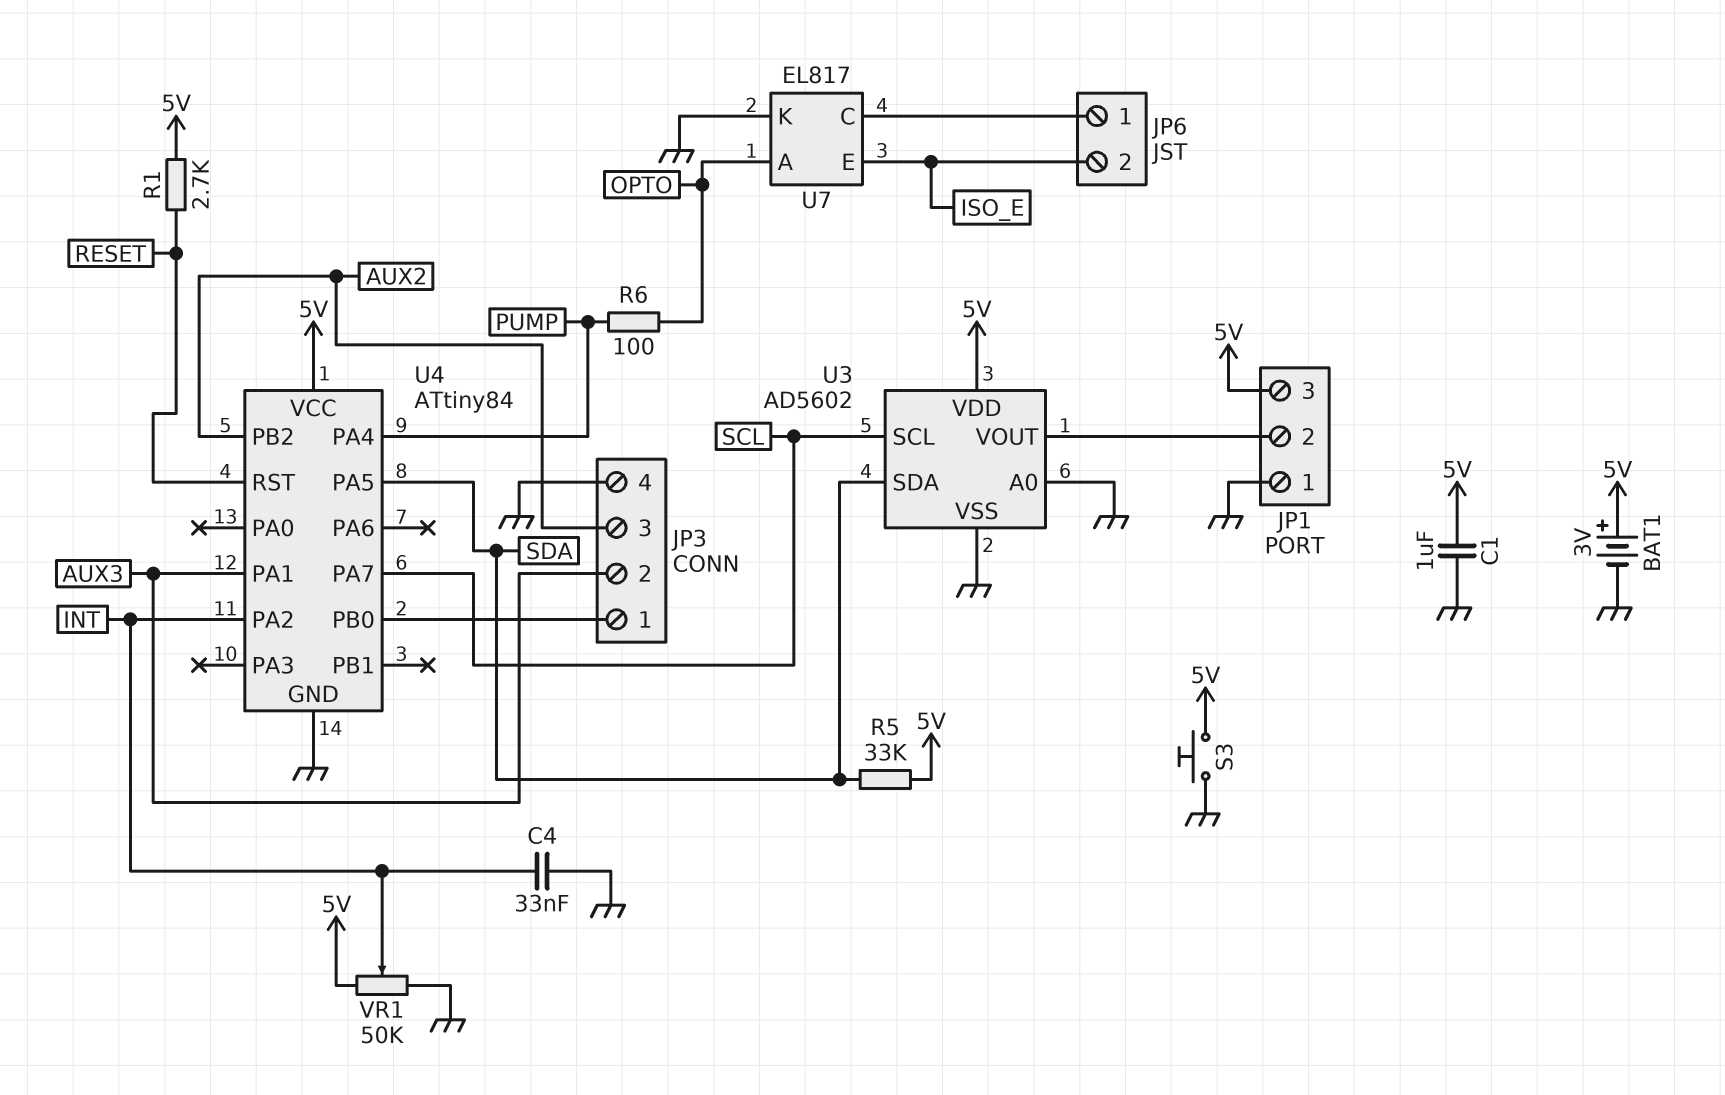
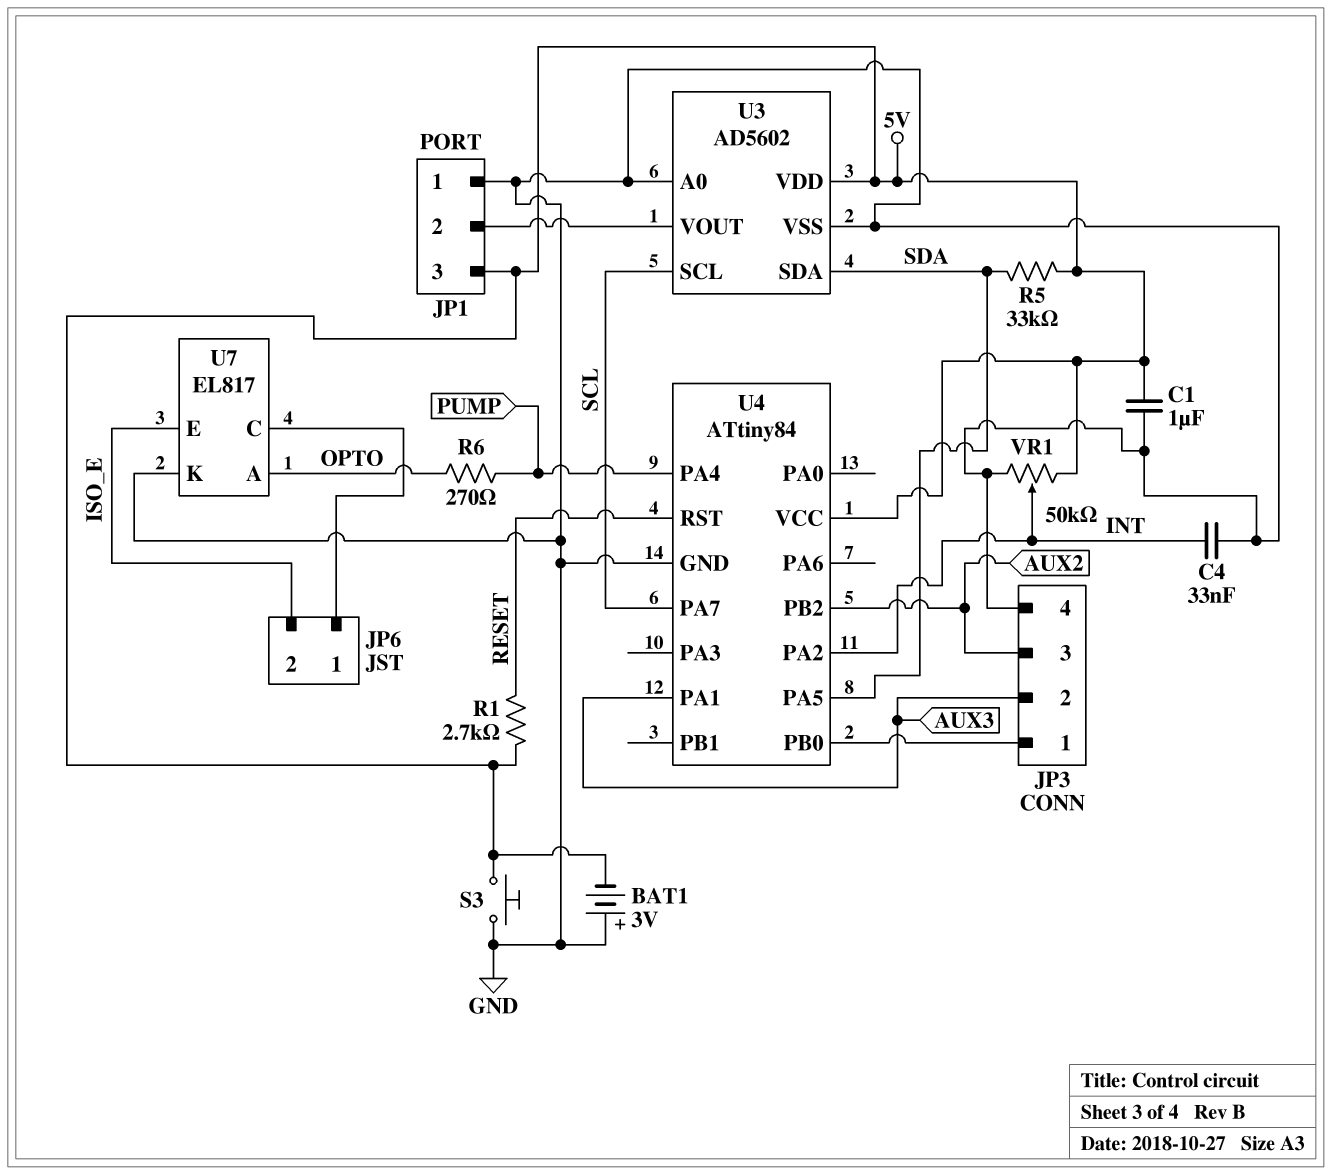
BAT1: 3V (plus 5V, minus GND) -> 3V (plus GND, minus 5V)
R6: 100 (OPTO, PUMP) -> 270 (OPTO, PUMP)

